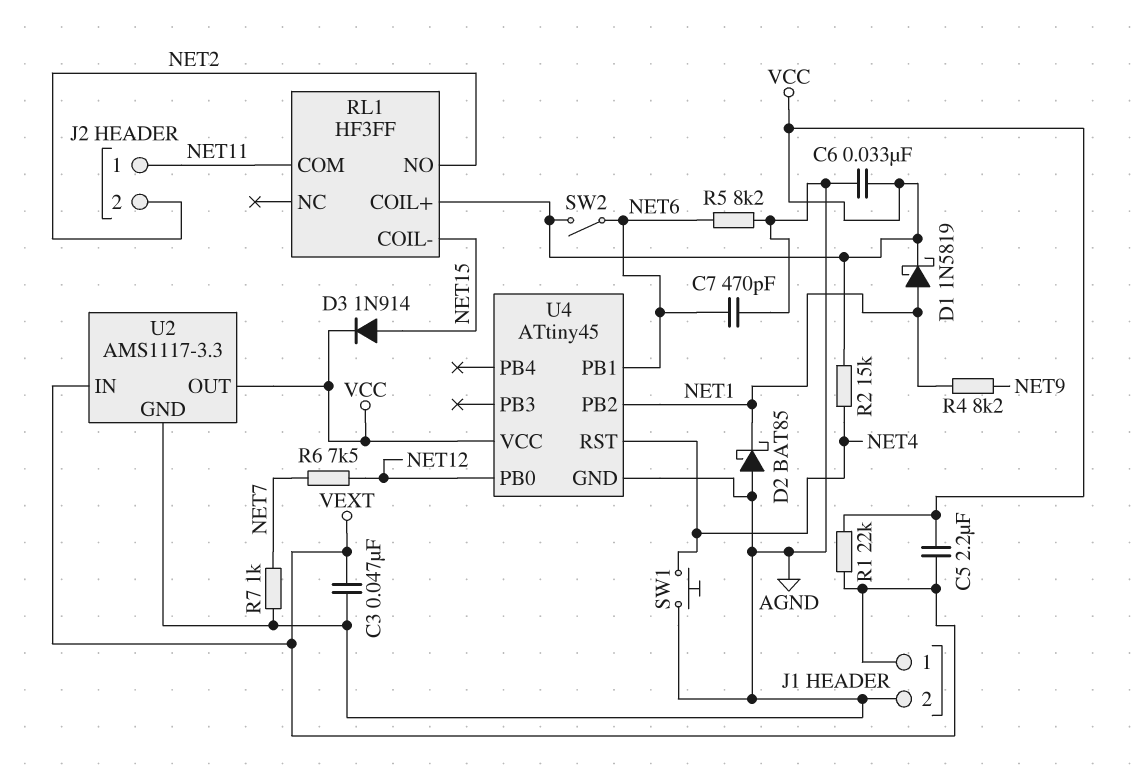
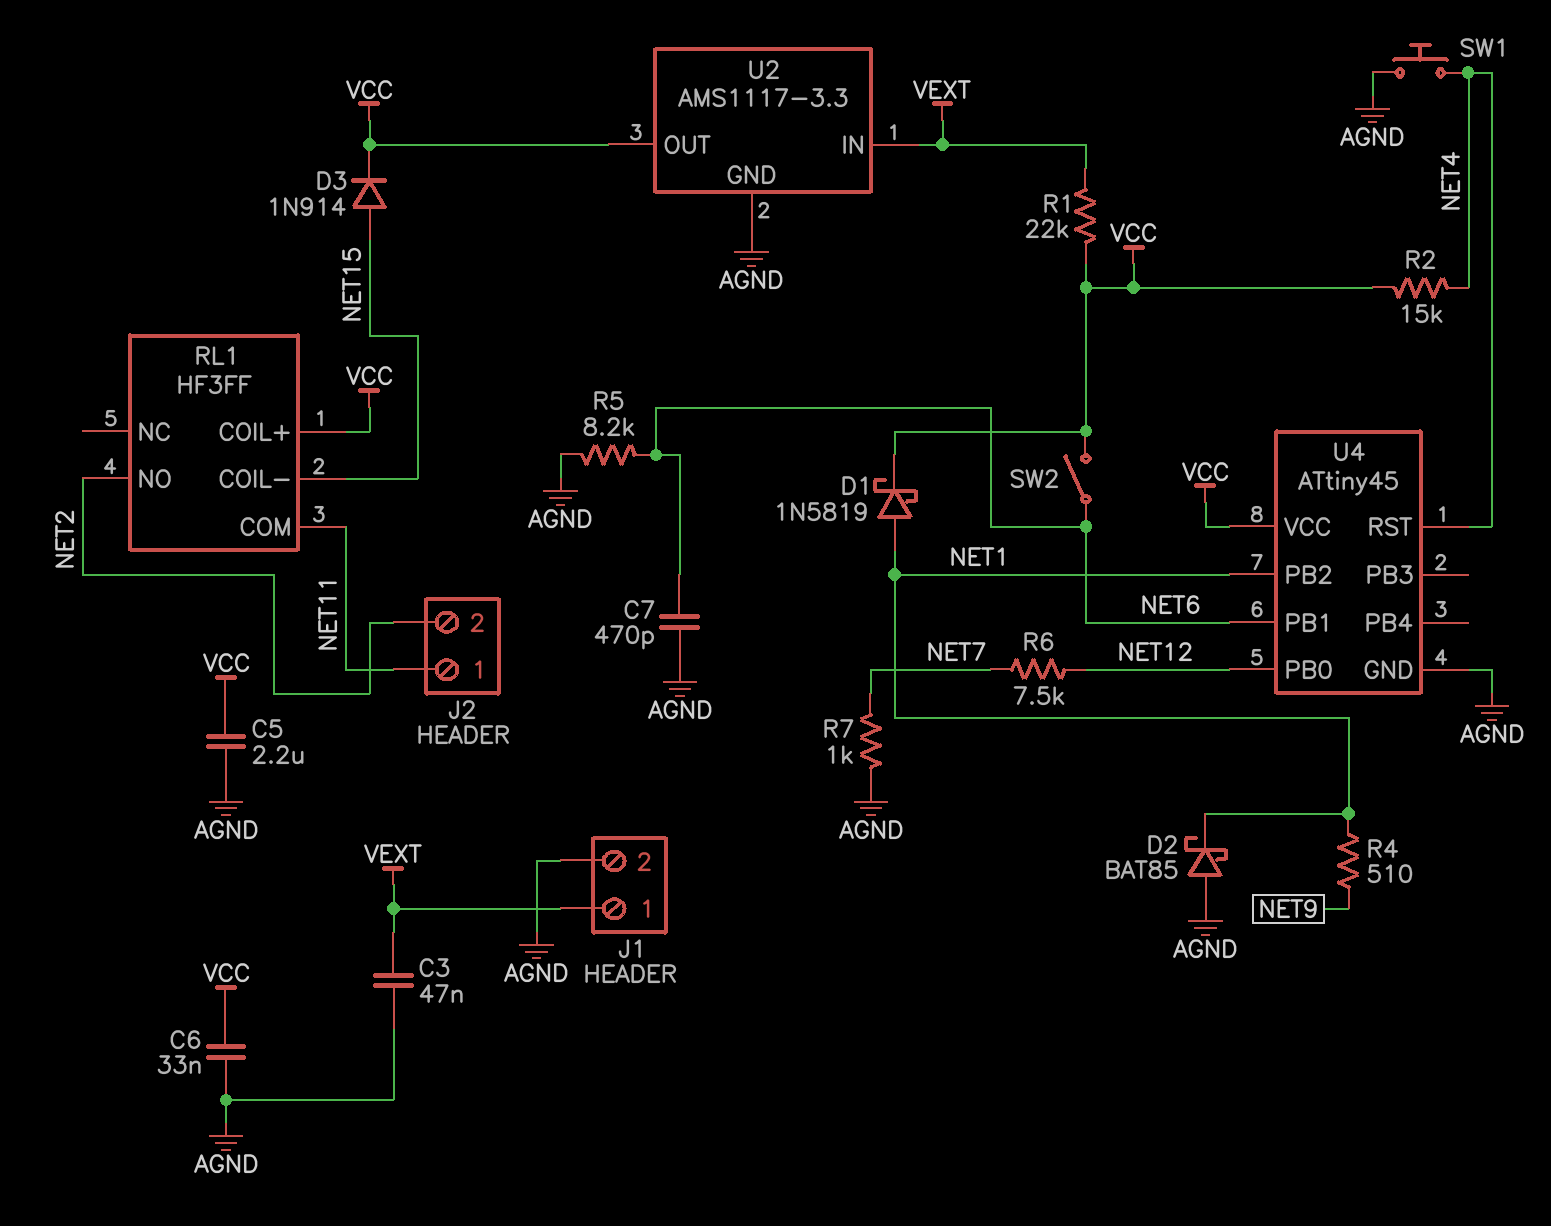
C5: 2.2uF (VCC, VEXT) -> 2.2uF (AGND, VCC)
R4: 8.2k (NET1, NET9) -> 510 (NET1, NET9)

